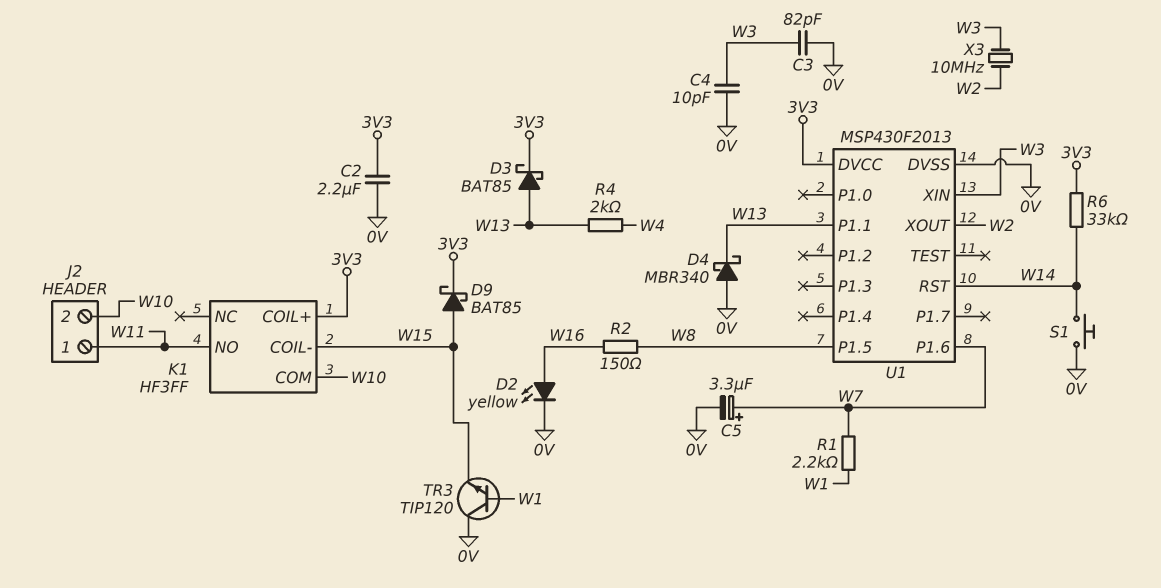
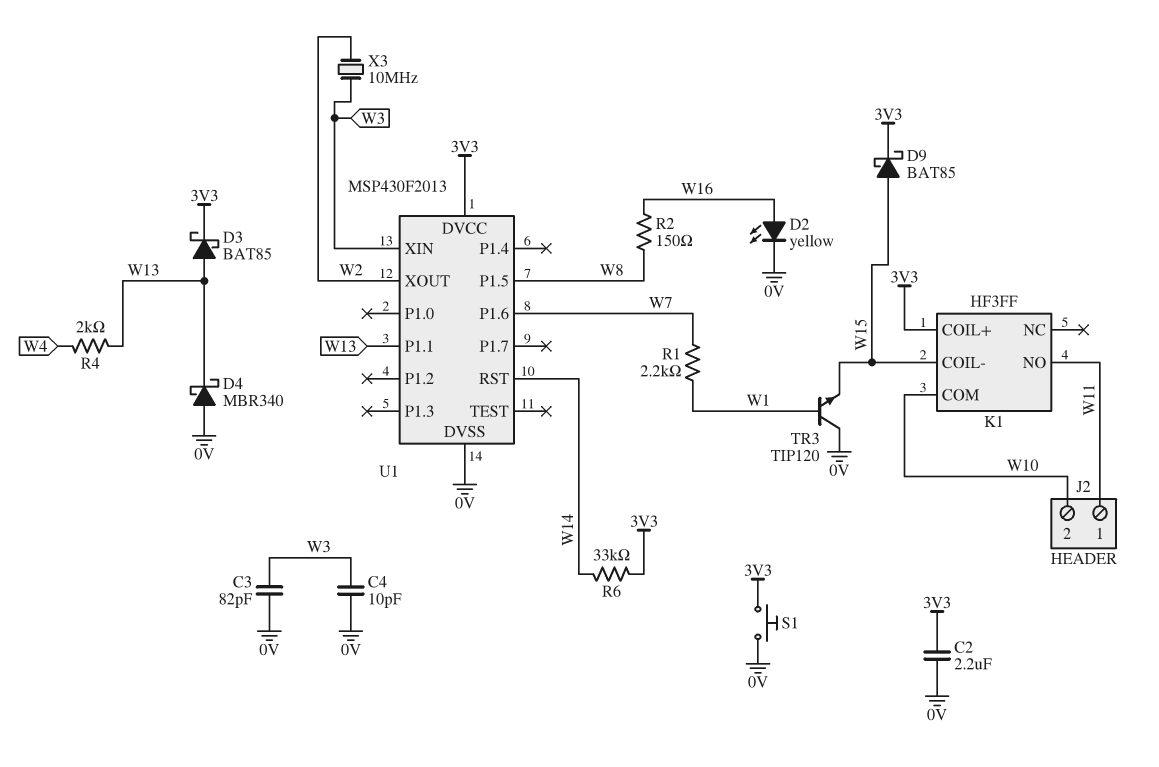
C5: 3.3uF (plus W7, minus 0V) -> none
S1: button (0V, W14) -> button (0V, 3V3)

